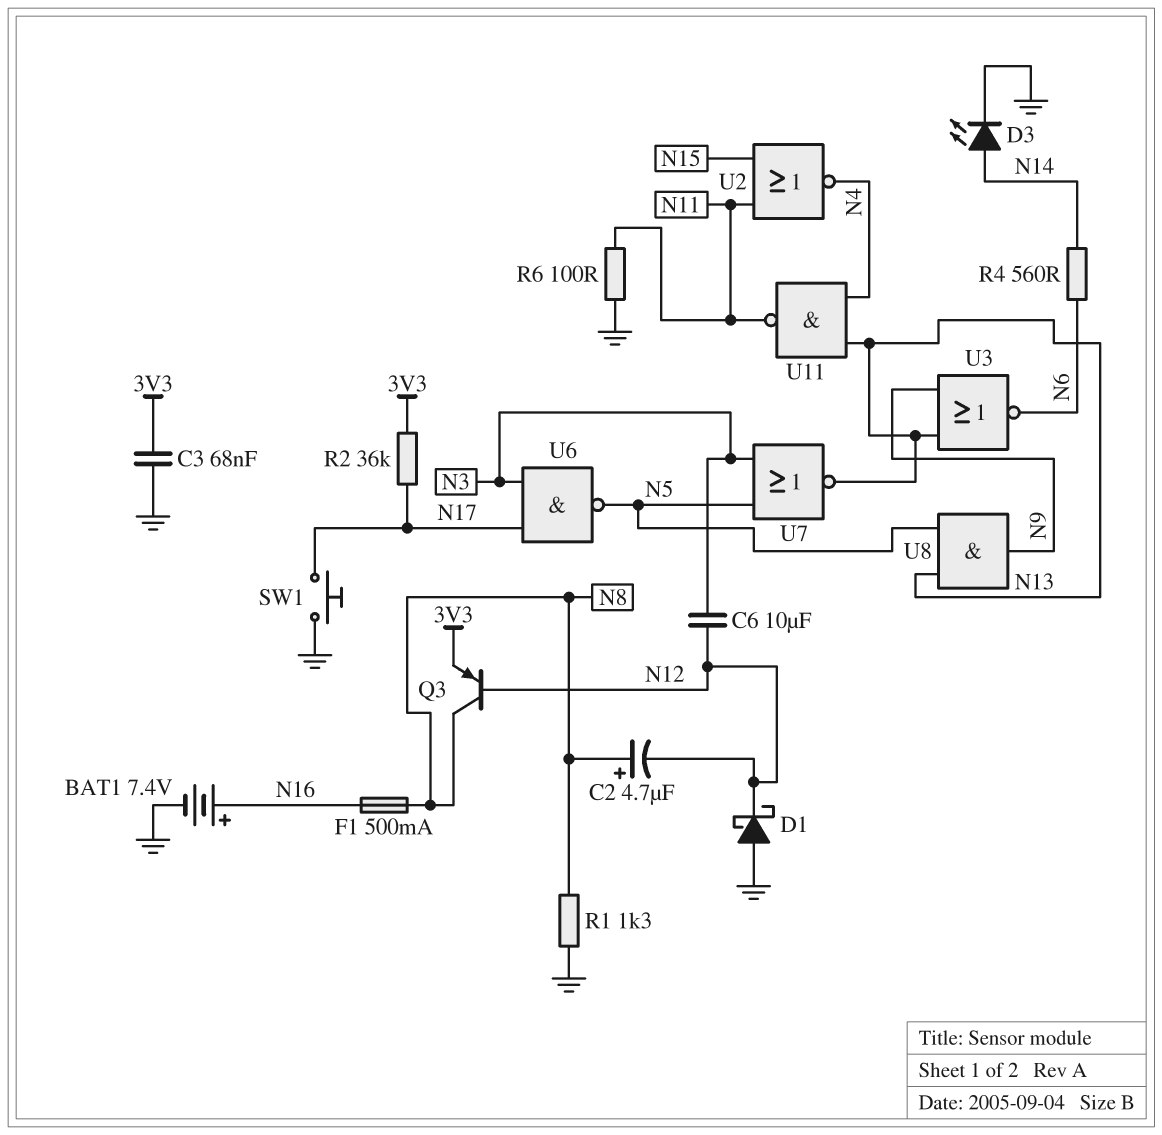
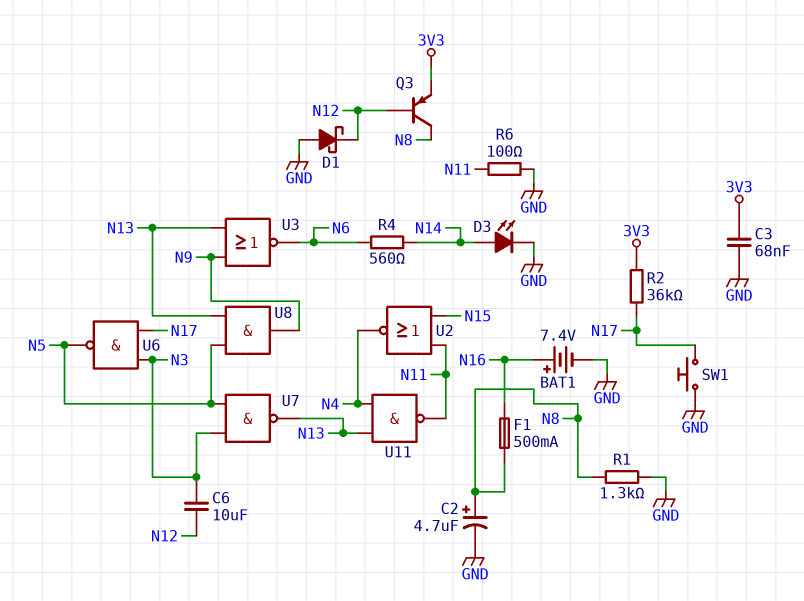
C2: 4.7uF (plus N8, minus N12) -> 4.7uF (plus N8, minus GND)
U7: NOR (in N3, in N5, out N13) -> NAND (in N3, in N5, out N13)

